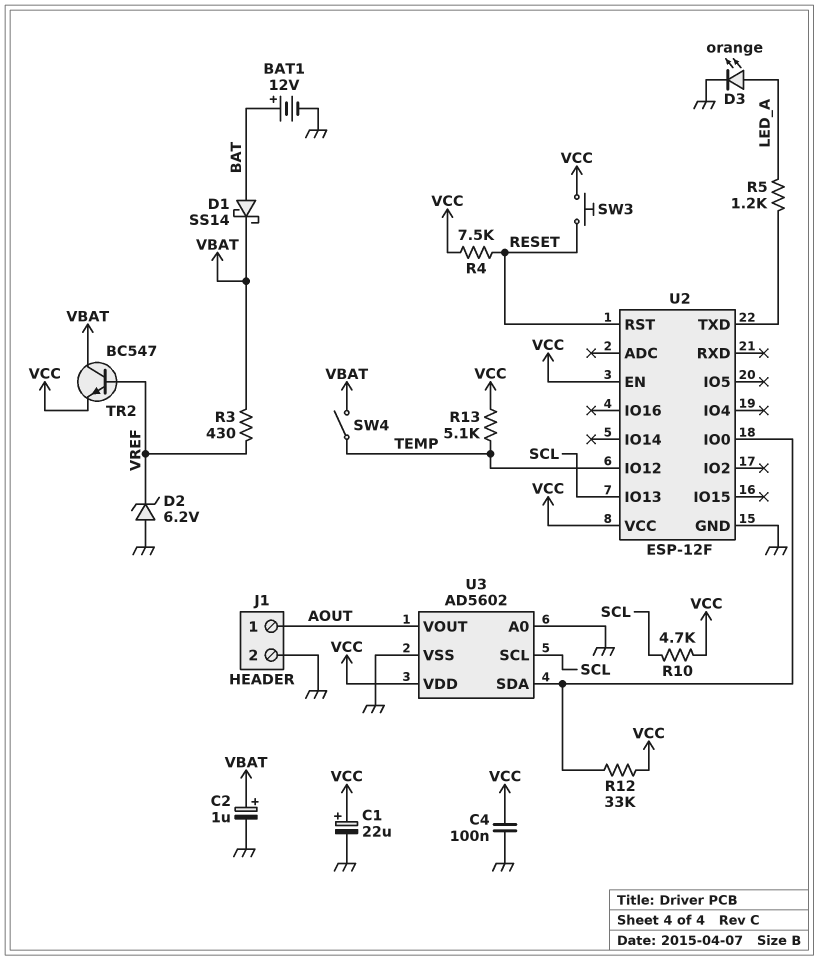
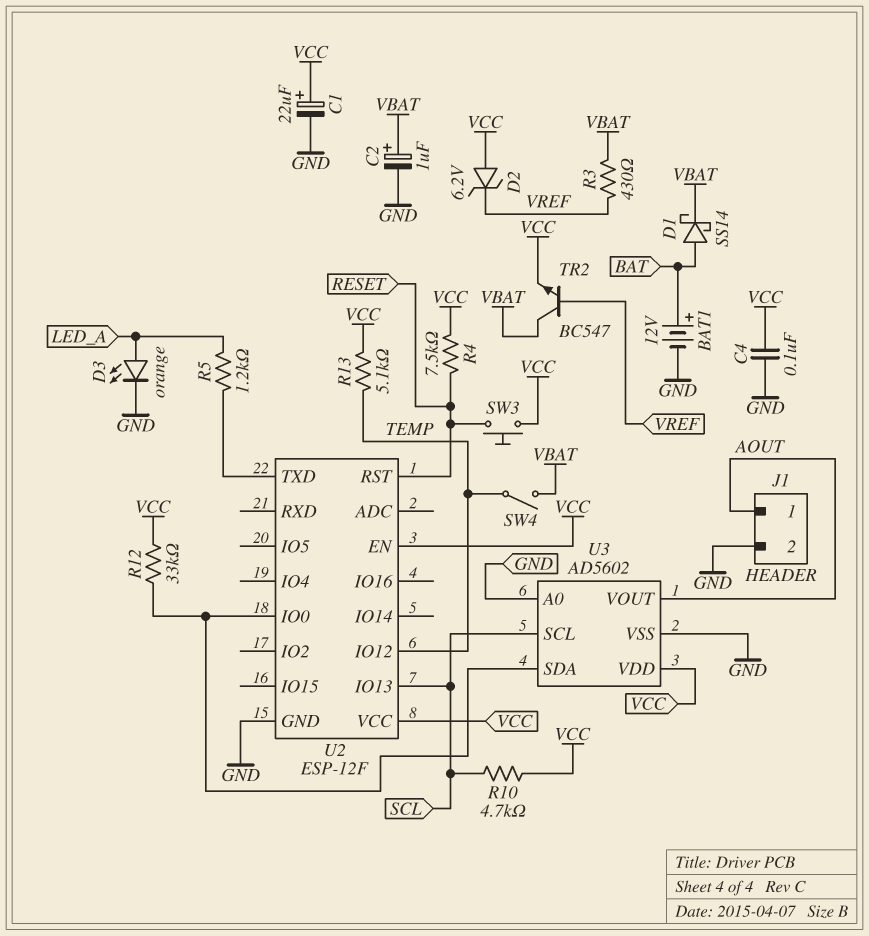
D2: zener 6.2V (A GND, K VREF) -> zener 6.2V (A VCC, K VREF)

